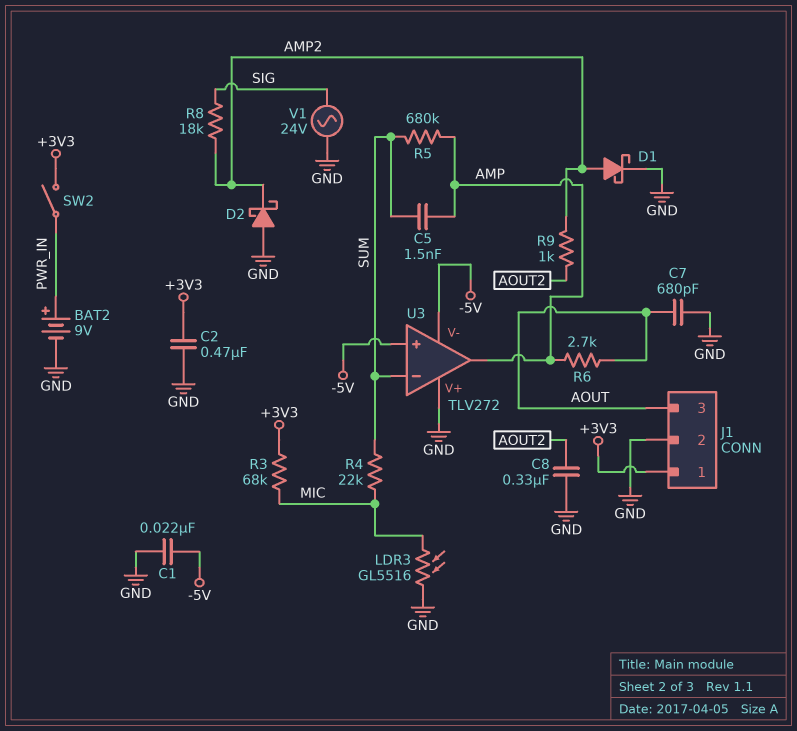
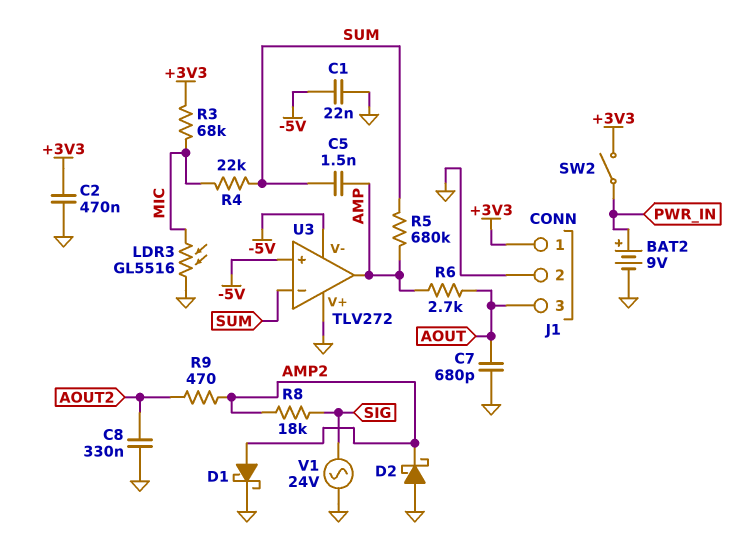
R9: 1k (AMP2, AOUT2) -> 470 (AMP2, AOUT2)

